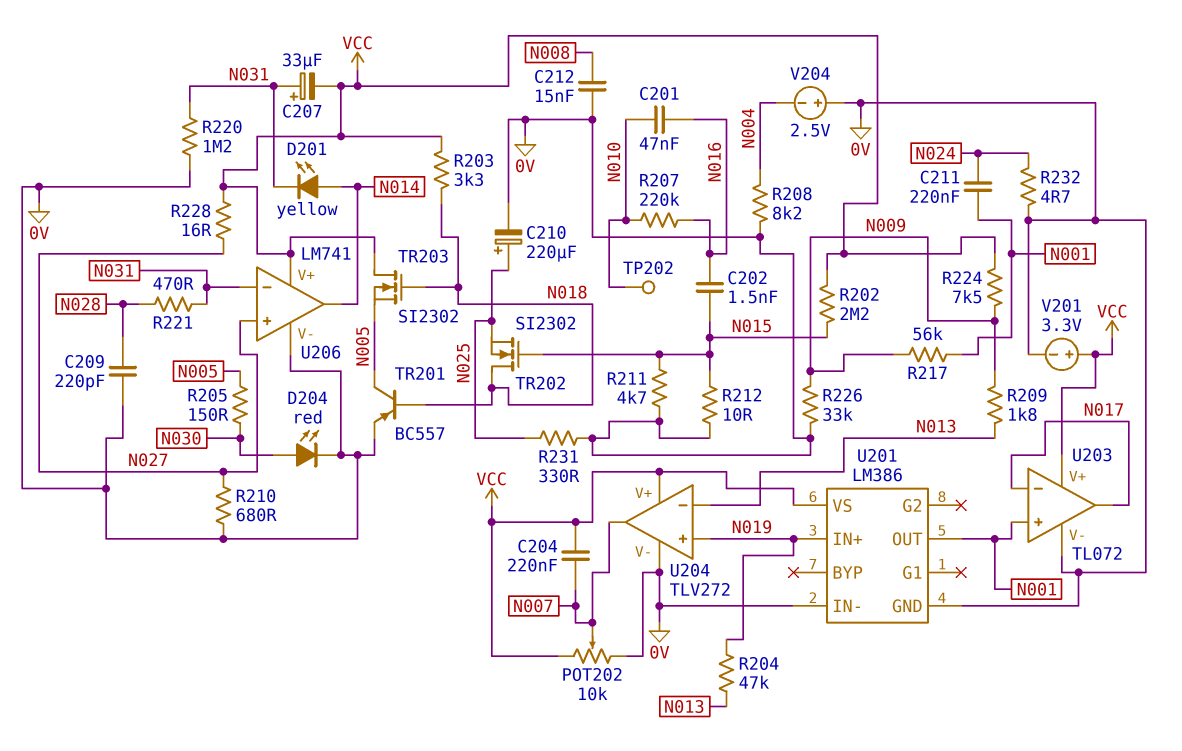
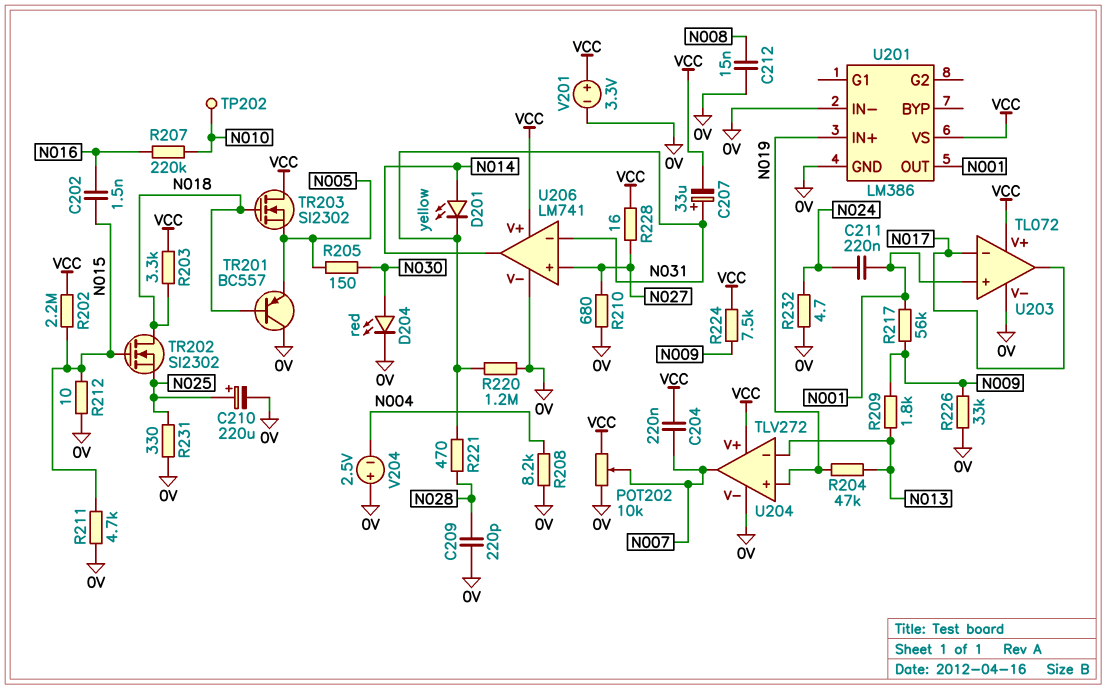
C201: 47nF (N010, N016) -> none
TR201: PNP BC557 (B N018, C N005, E 0V) -> PNP BC557 (B N018, C 0V, E N005)

